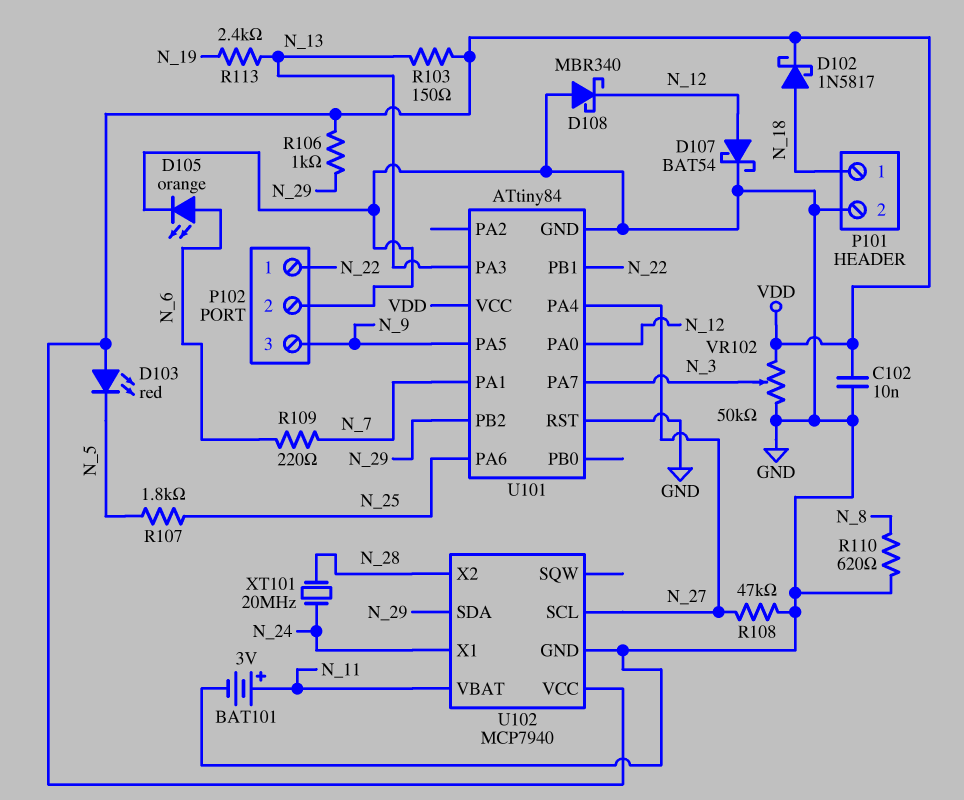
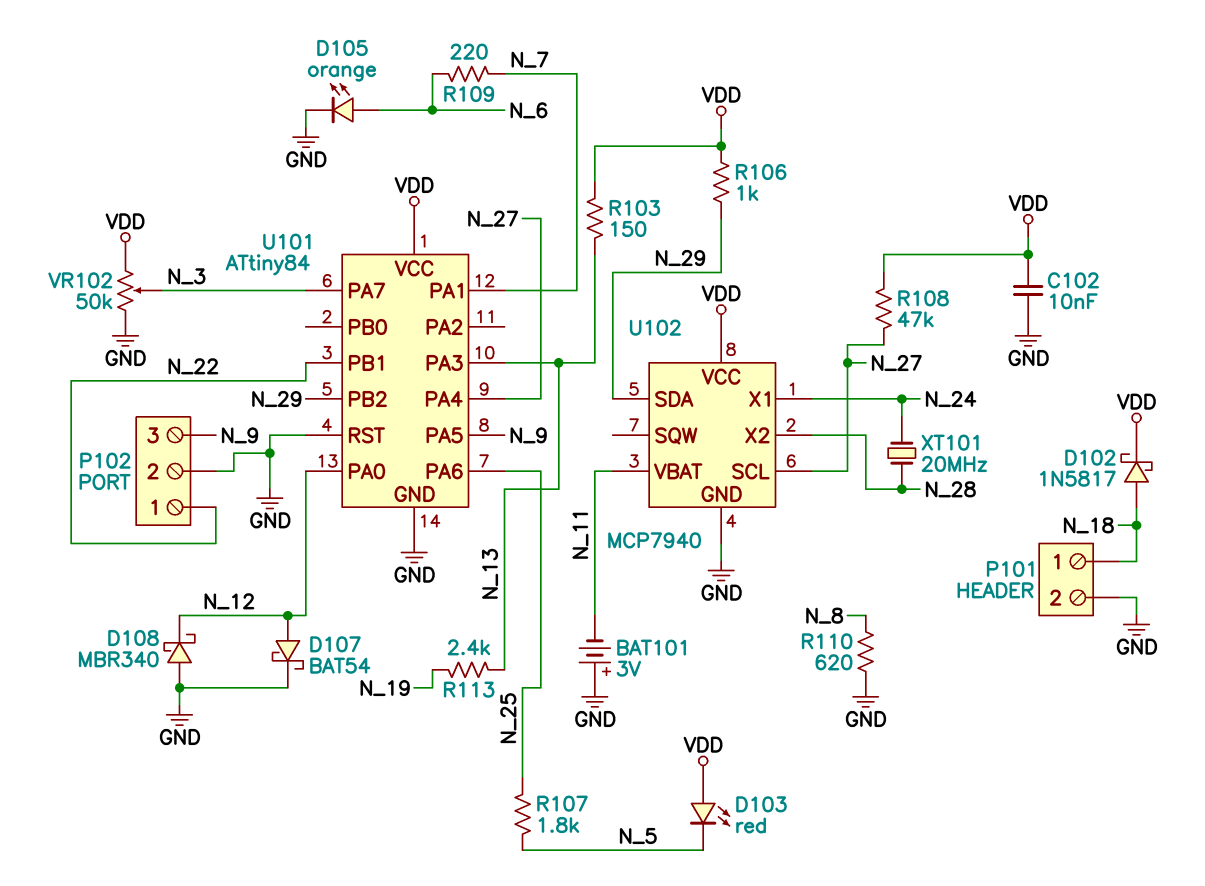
BAT101: 3V (plus N_11, minus GND) -> 3V (plus GND, minus N_11)
R108: 47k (GND, N_27) -> 47k (N_27, VDD)

